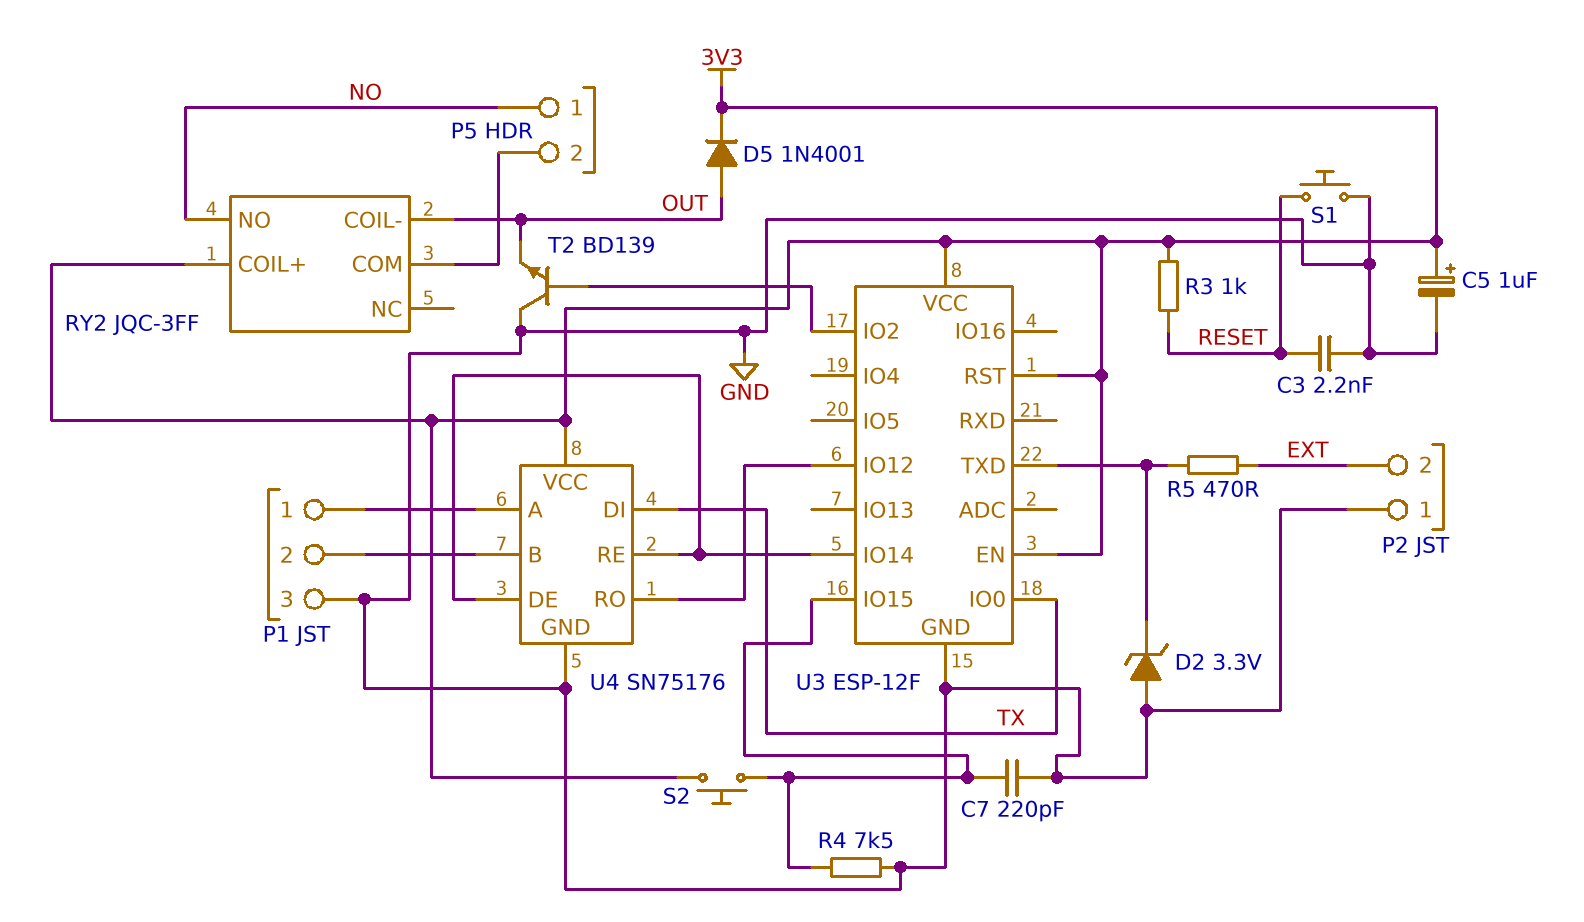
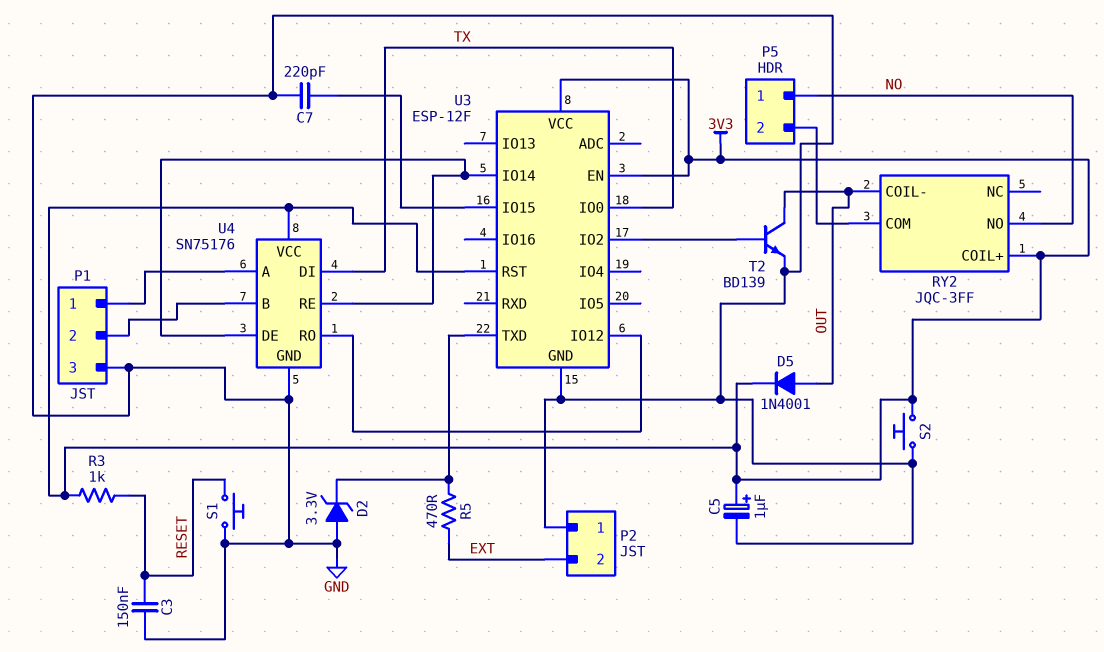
C3: 2.2nF (GND, RESET) -> 150nF (GND, RESET)
R4: 7.5k (GND, U3/IO15) -> none
S2: button (3V3, U3/IO15) -> button (3V3, GND)
T2: NPN BD139 (B U3/IO2, C GND, E OUT) -> NPN BD139 (B U3/IO2, C OUT, E GND)

